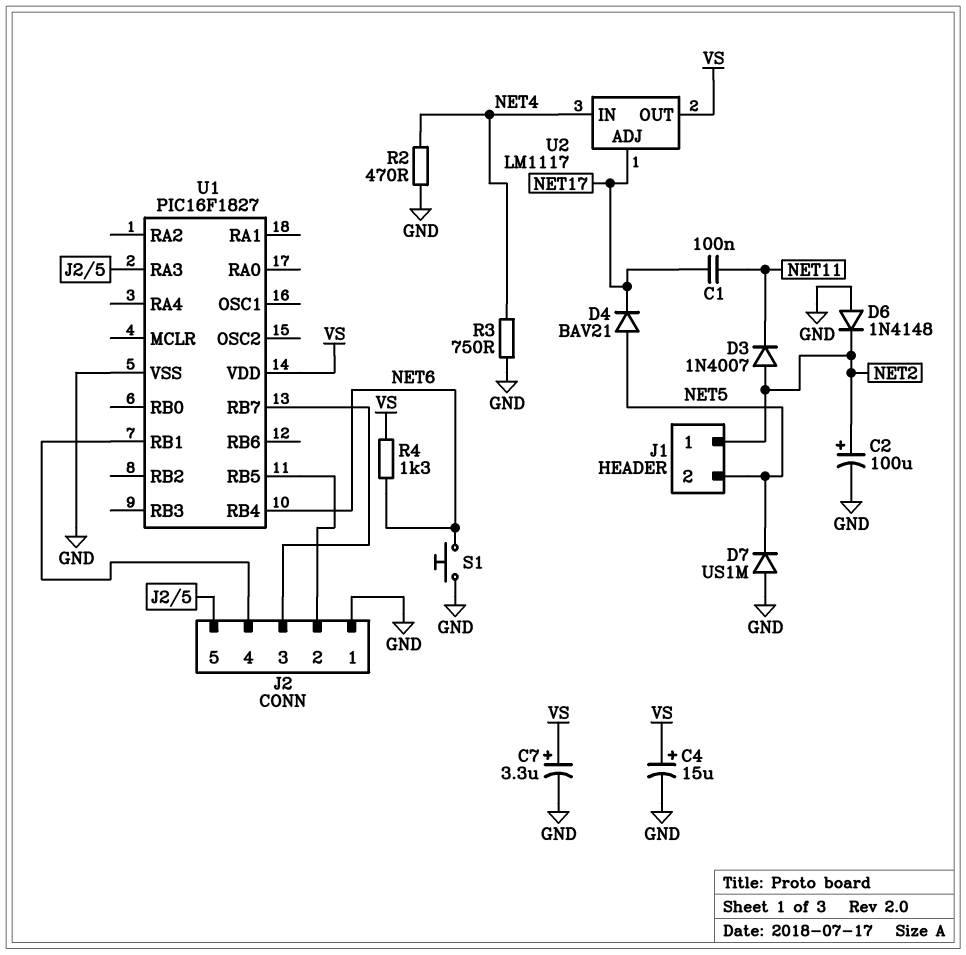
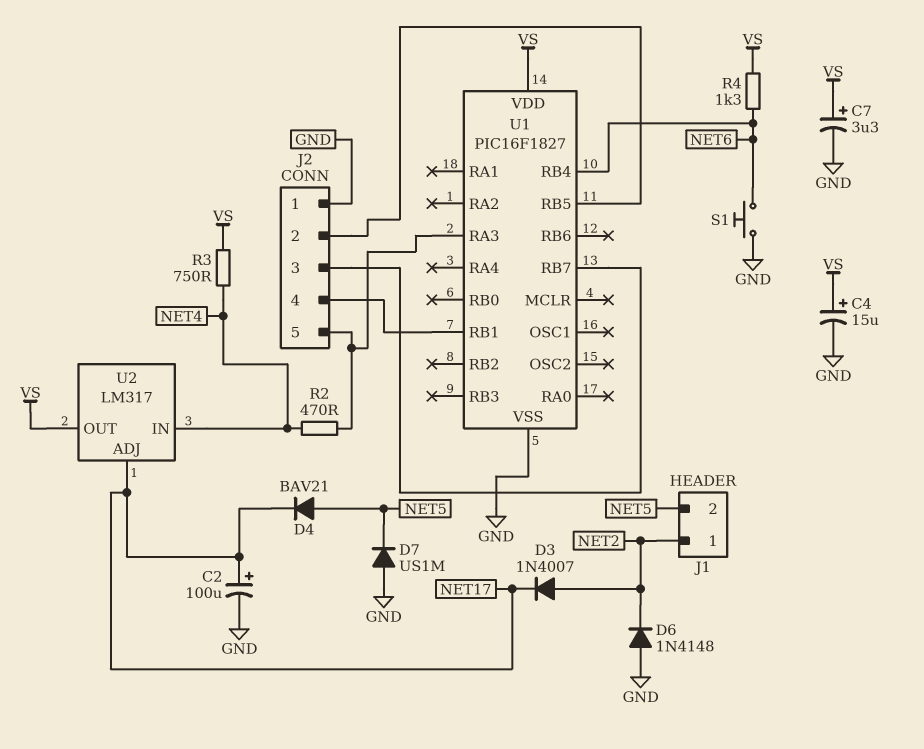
C1: 100nF (NET11, NET17) -> none
C2: 100uF (plus NET2, minus GND) -> 100uF (plus NET17, minus GND)
D3: diode 1N4007 (A NET2, K NET11) -> diode 1N4007 (A NET2, K NET17)
R2: 470 (GND, NET4) -> 470 (J2/5, NET4)
R3: 750 (GND, NET4) -> 750 (NET4, VS)
U2: LM1117 -> LM317

